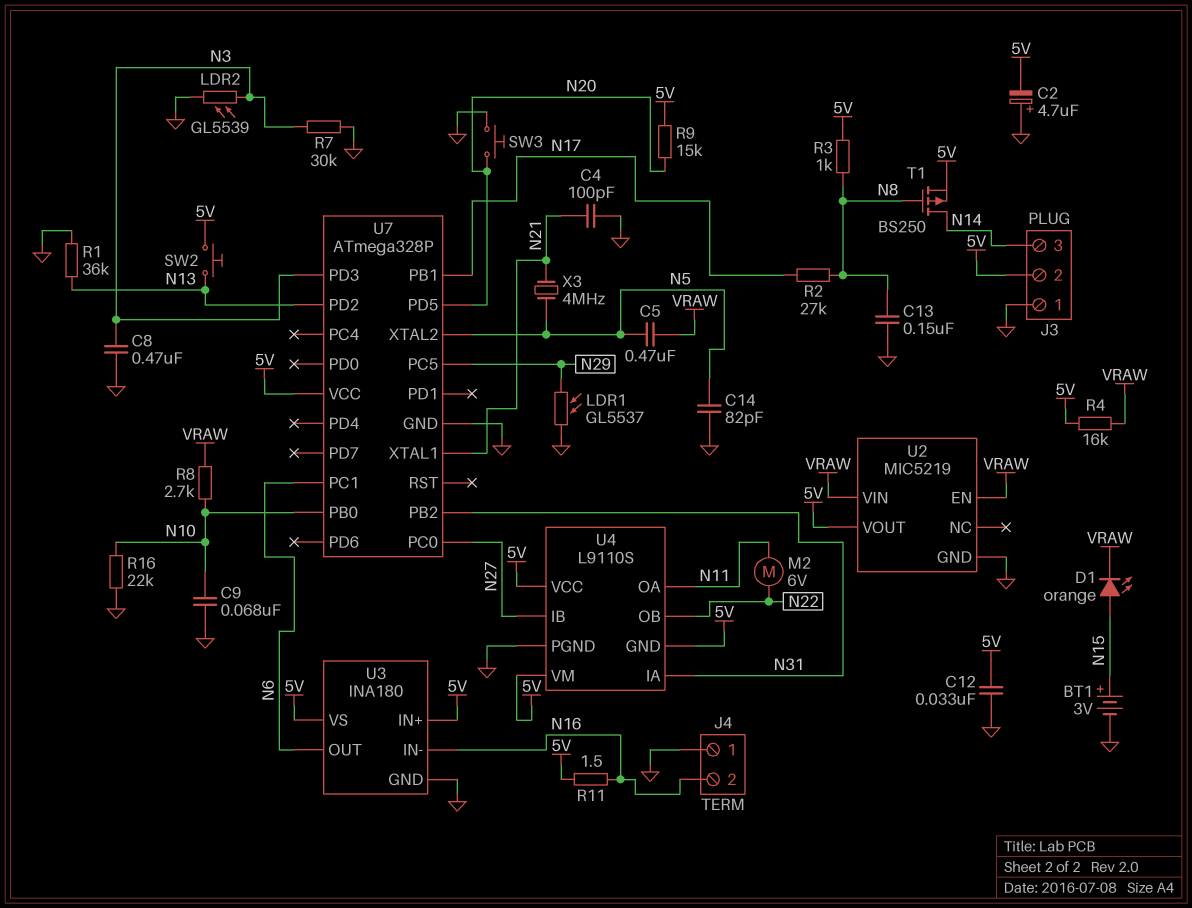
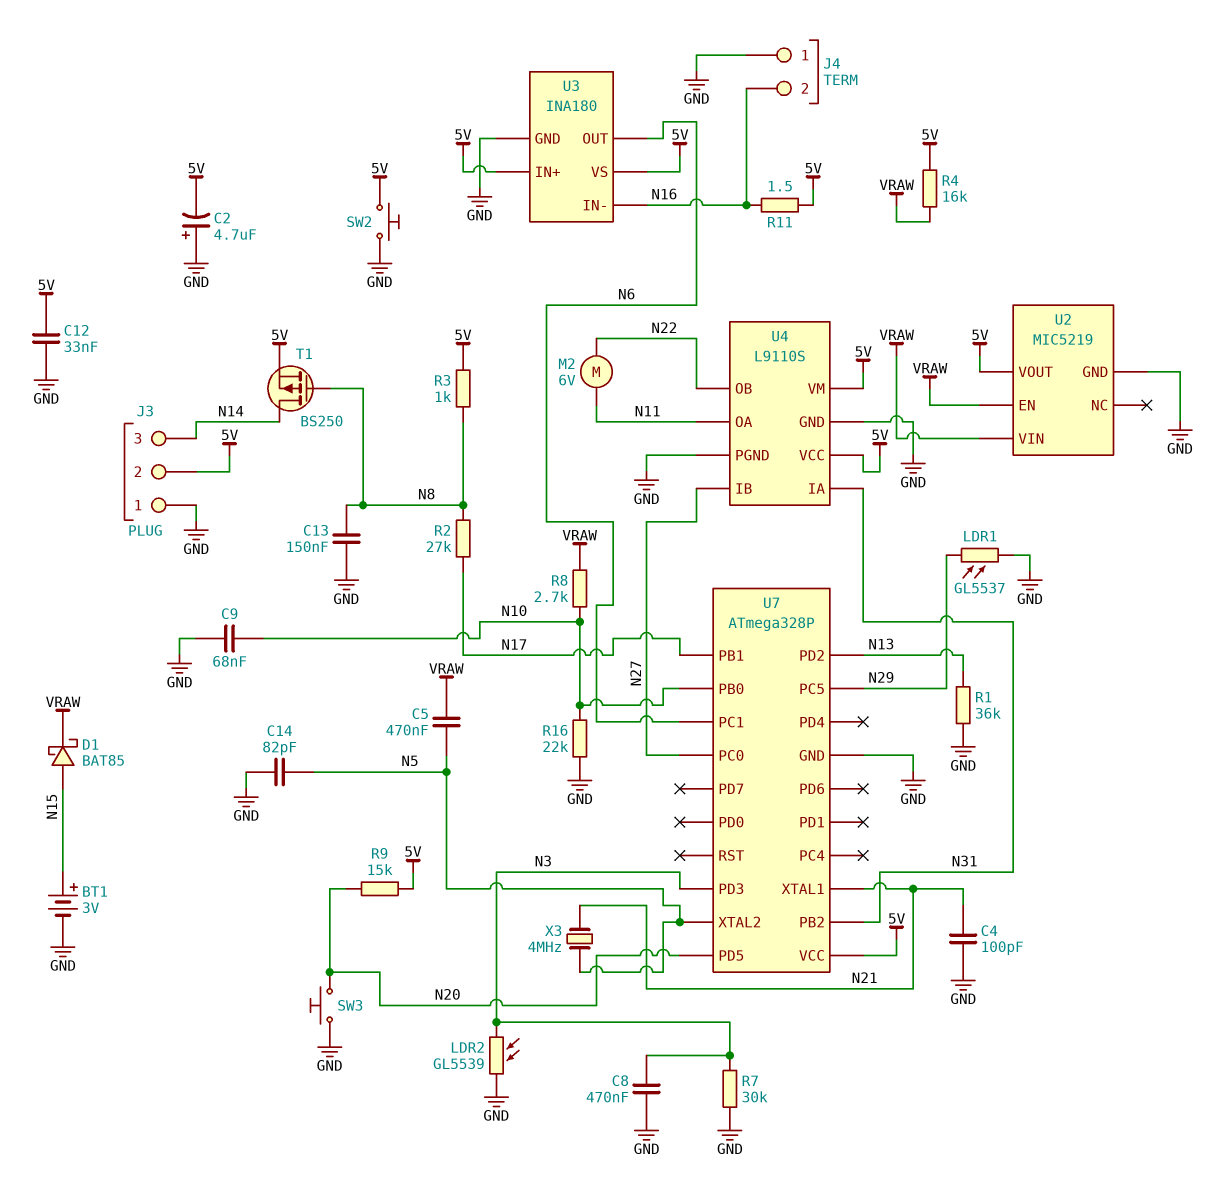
D1: LED orange (A N15, K VRAW) -> schottky BAT85 (A N15, K VRAW)
SW2: button (5V, N13) -> button (5V, GND)
U4 pin GND: 5V -> GND

